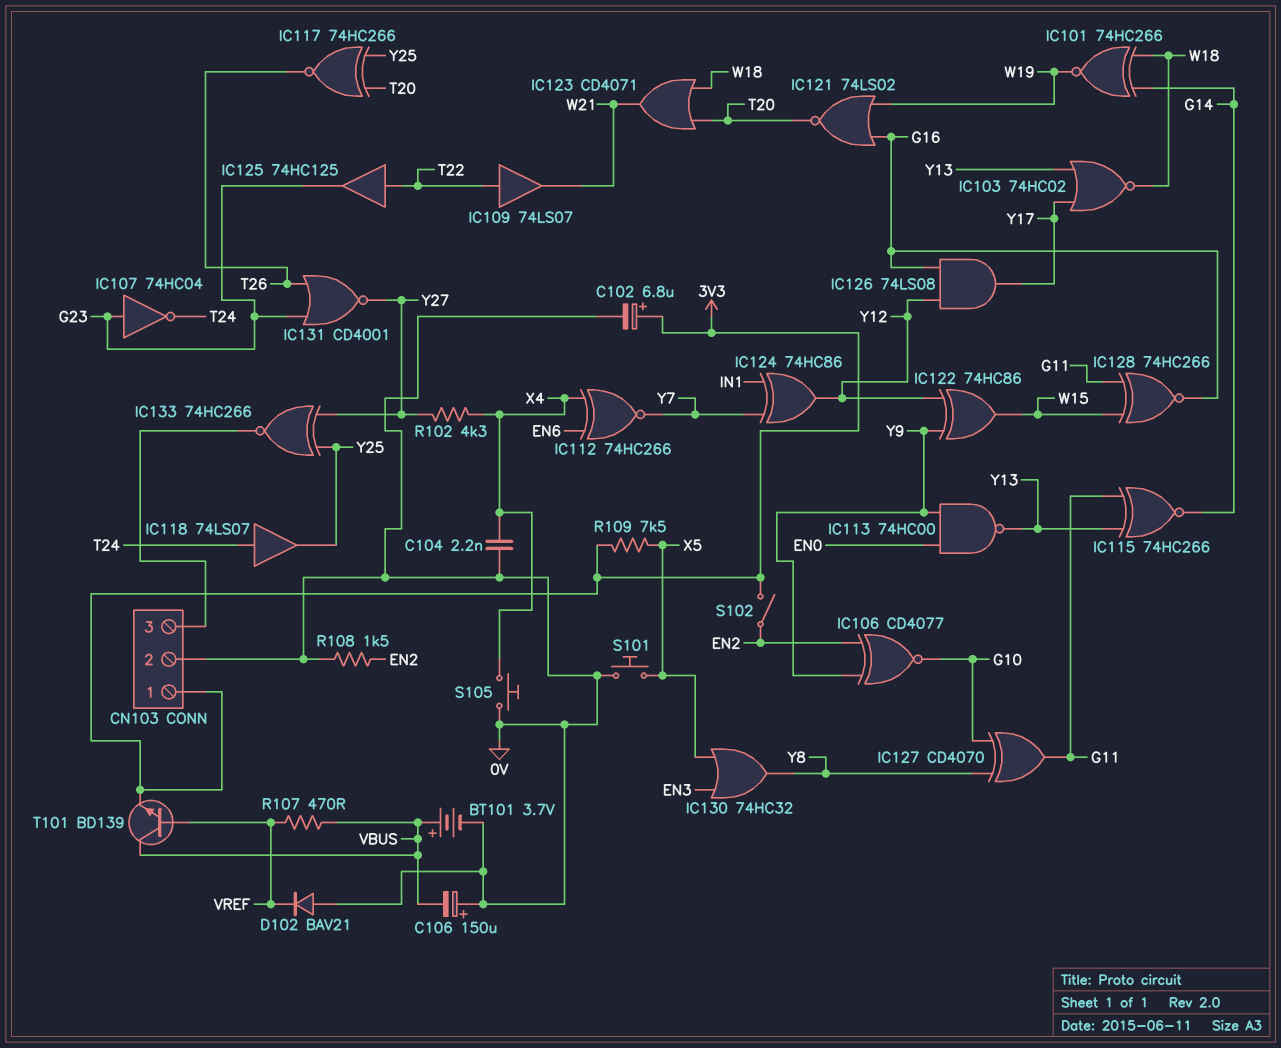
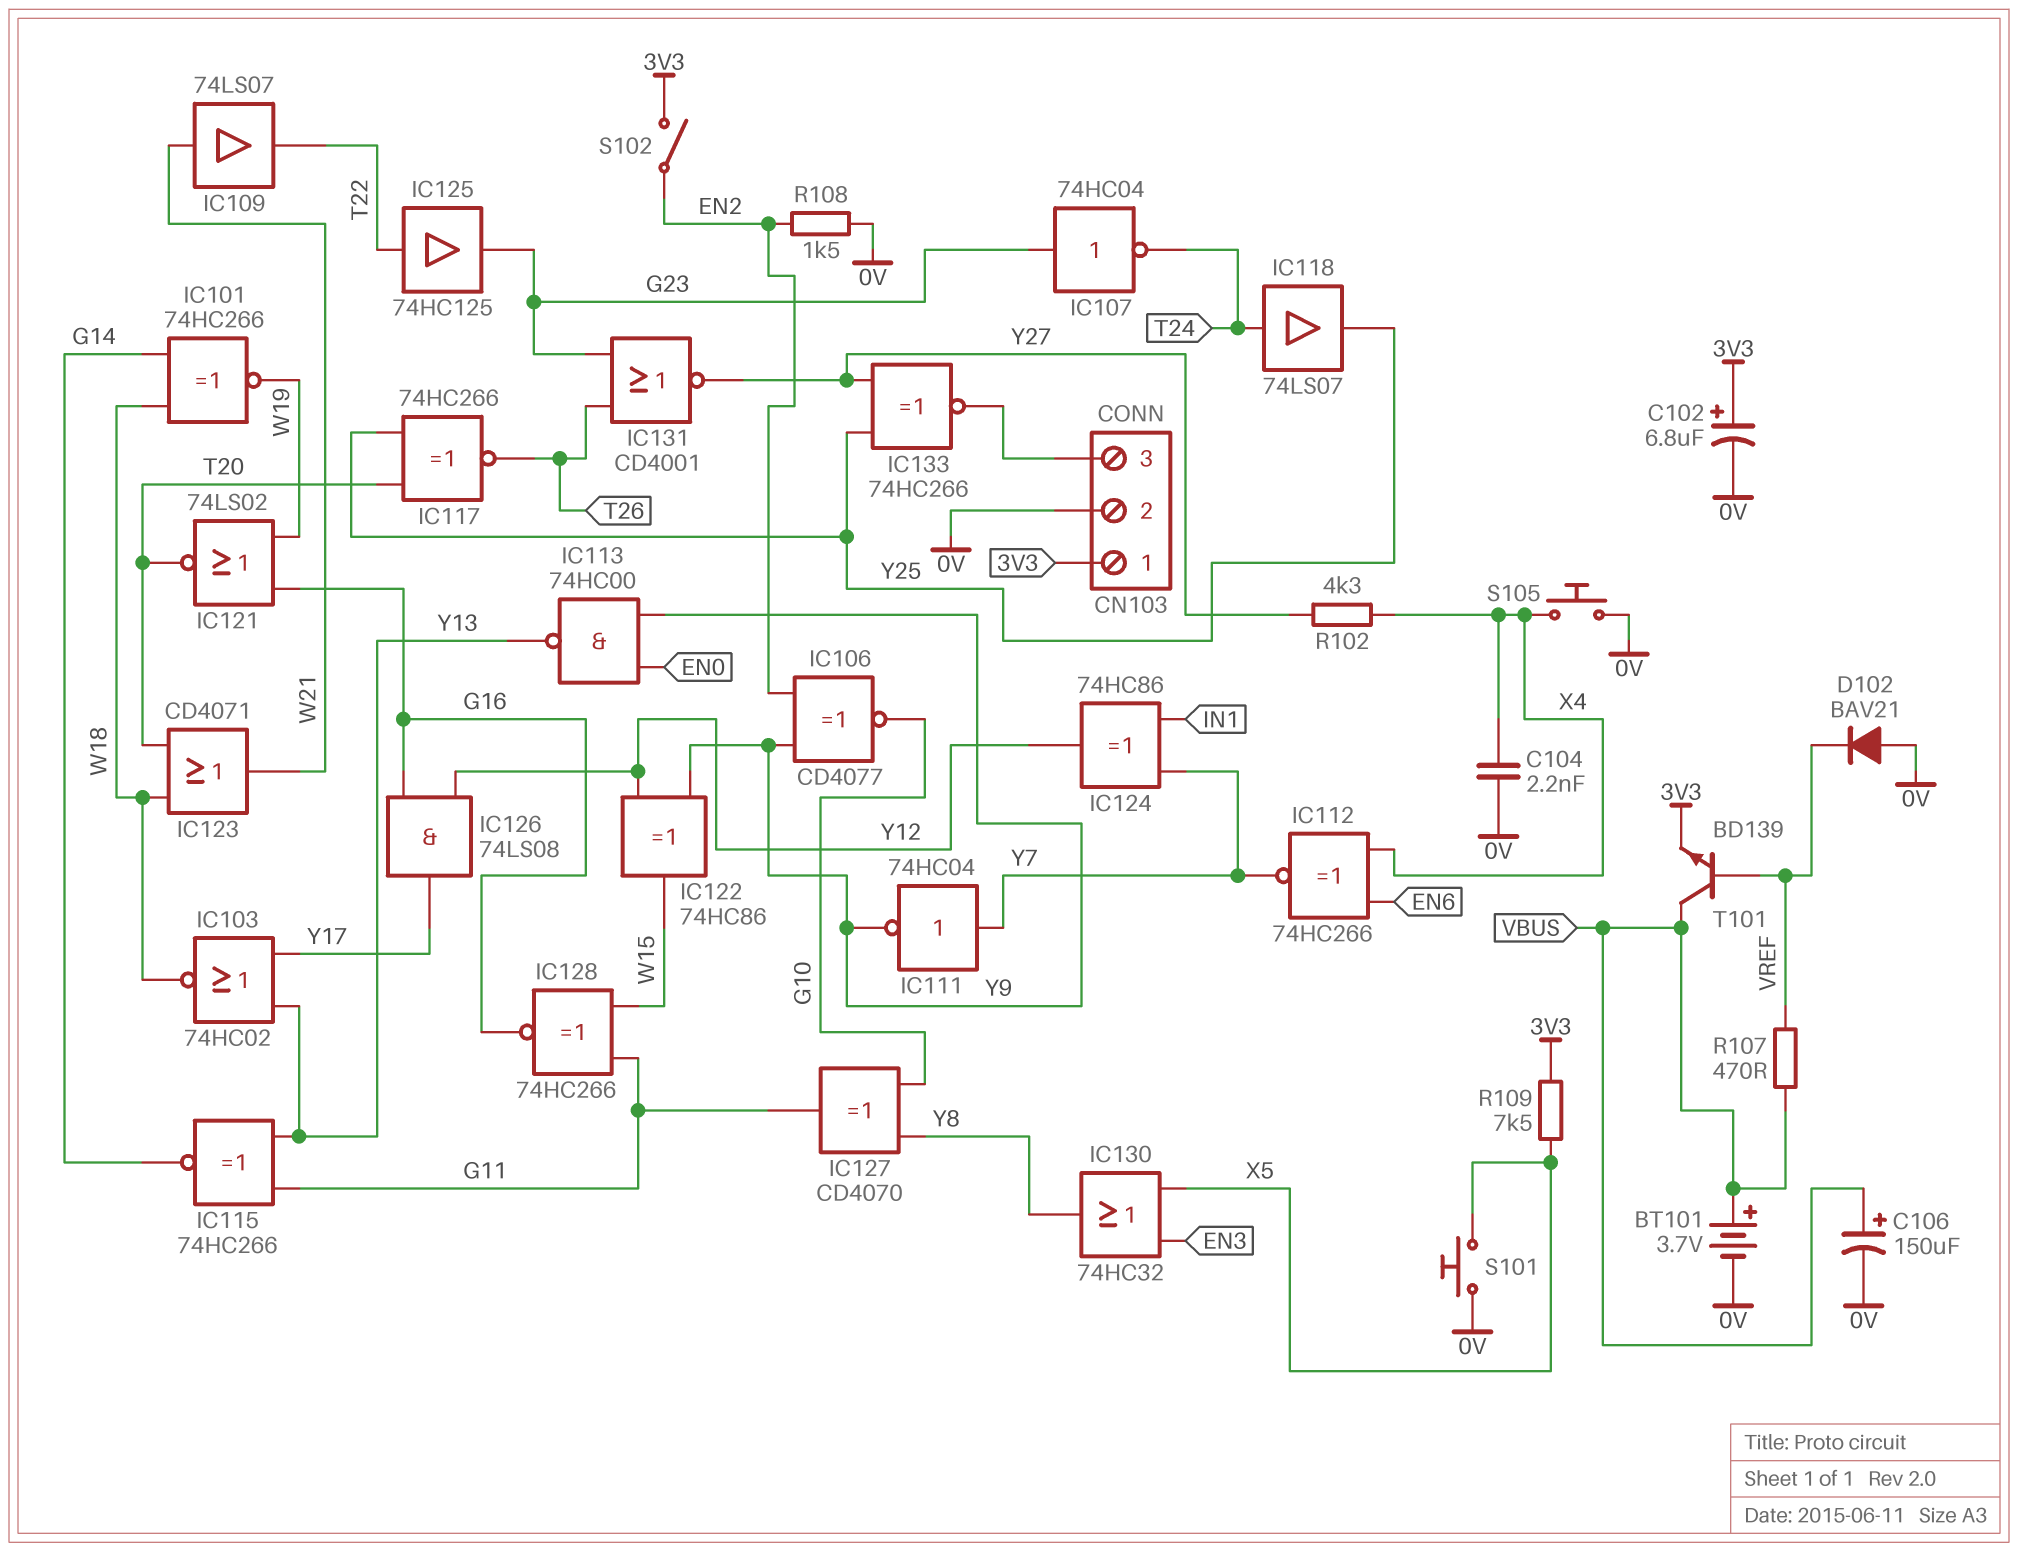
C106: 150uF (plus 0V, minus VBUS) -> 150uF (plus VBUS, minus 0V)
IC109: buffer 74LS07 (in T22, out W21) -> buffer 74LS07 (in W21, out T22)
IC111: none -> NOT 74HC04 (in Y7, out Y9)

